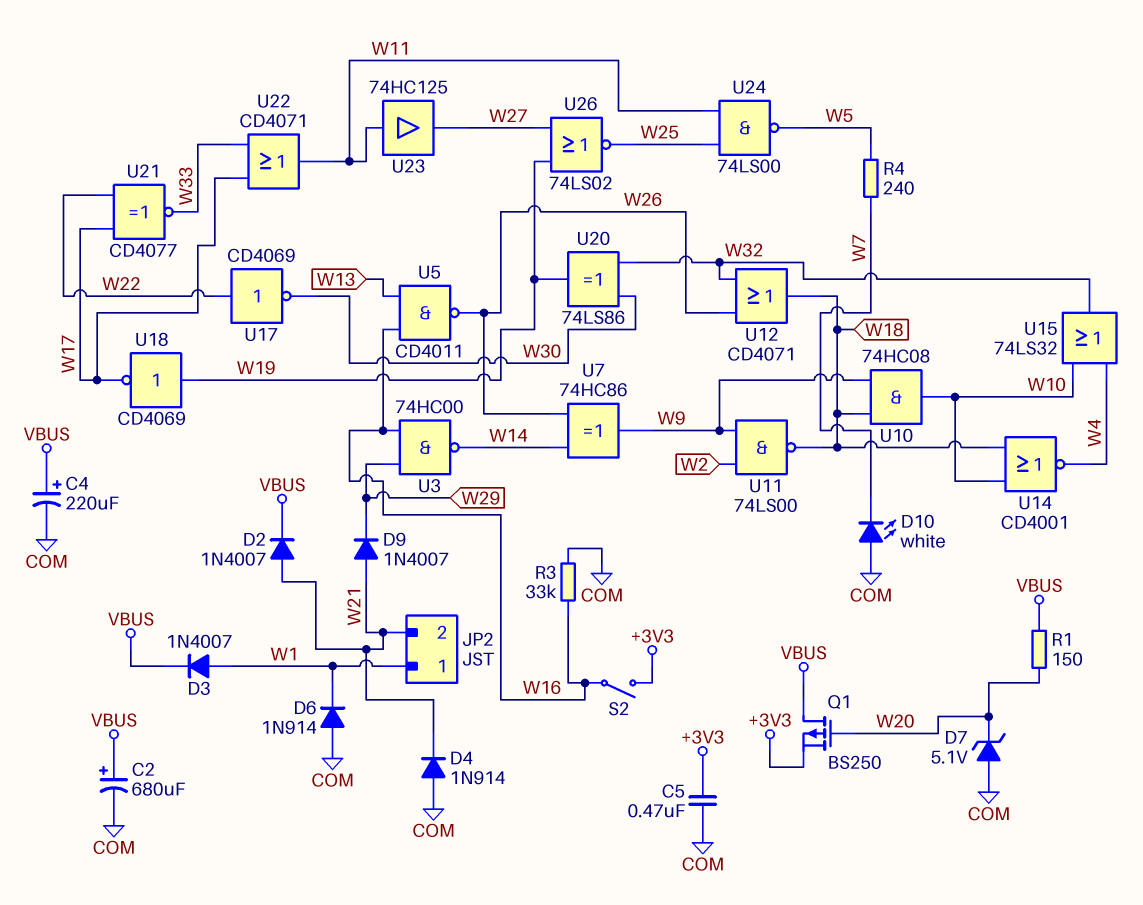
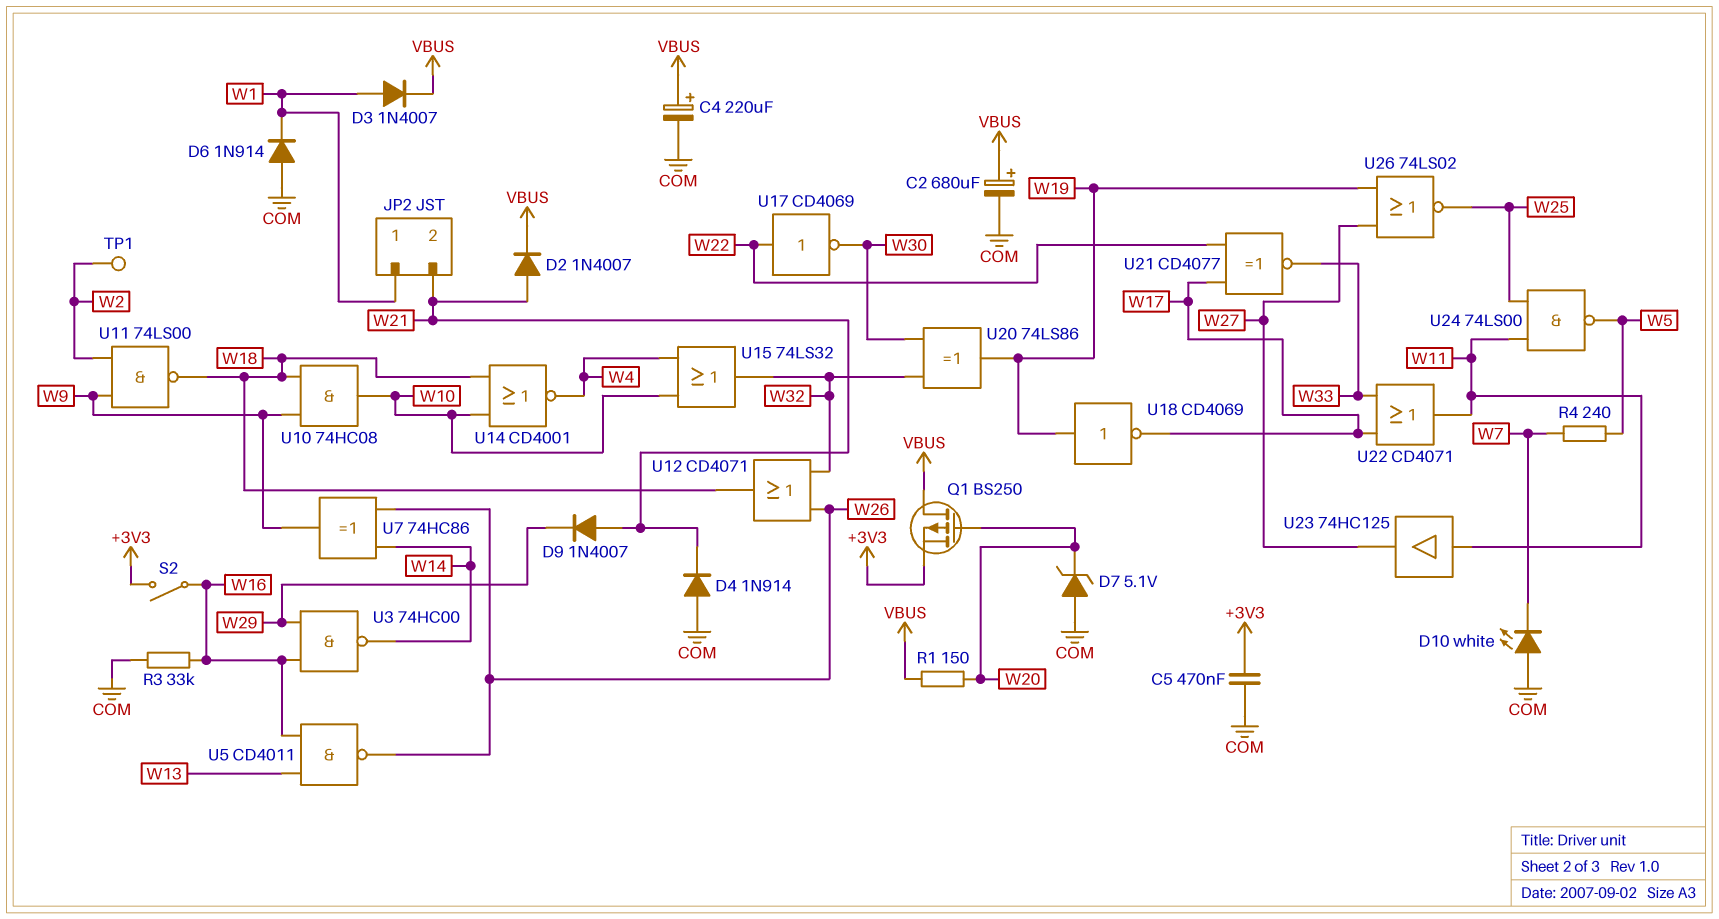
TP1: none -> test point (W2)

